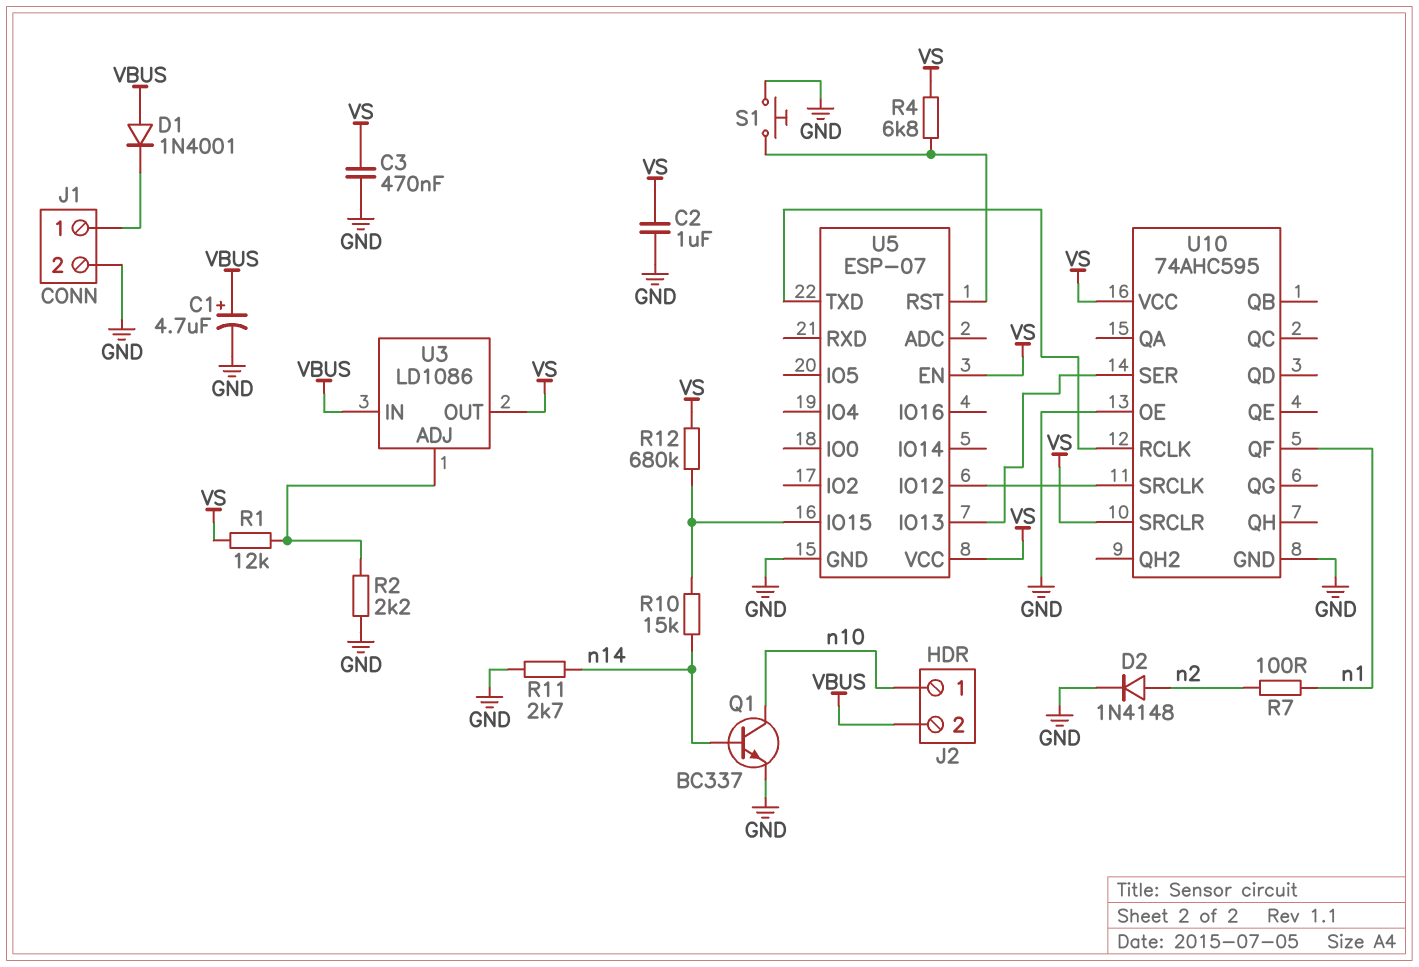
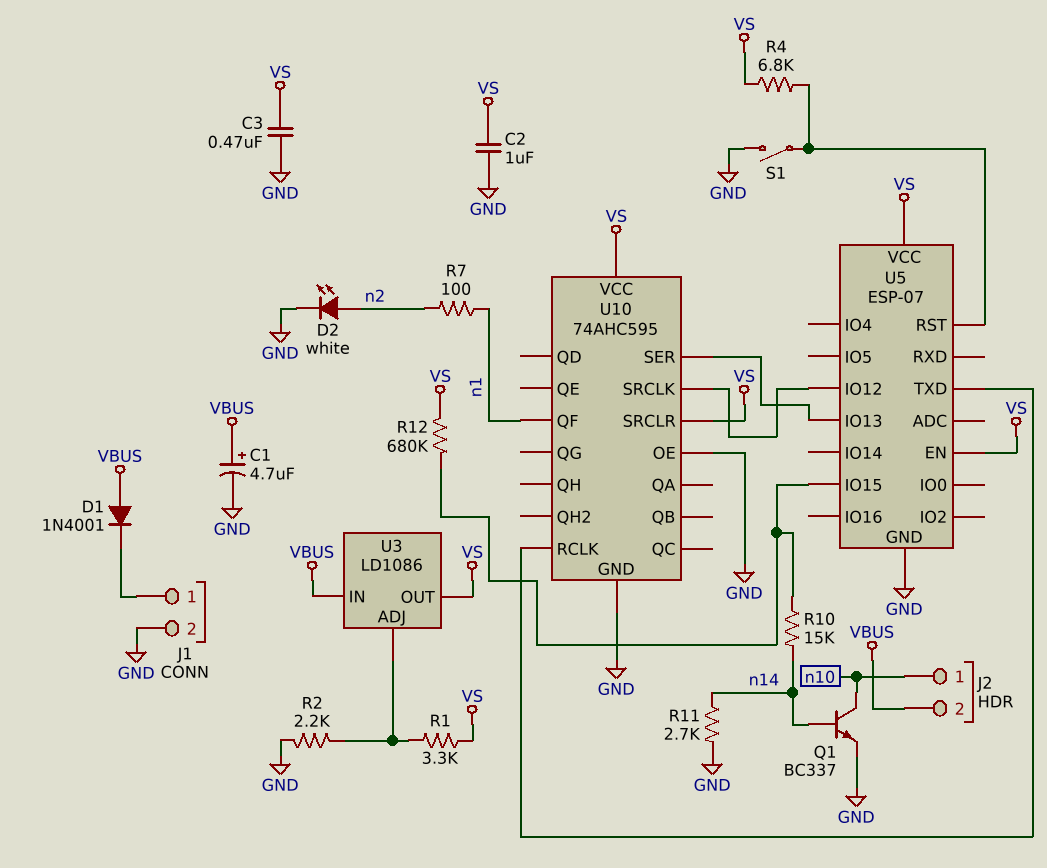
D2: diode 1N4148 (A n2, K GND) -> LED white (A n2, K GND)
R1: 12k (U3/ADJ, VS) -> 3.3k (U3/ADJ, VS)
S1: button (GND, U5/RST) -> switch (GND, U5/RST)

